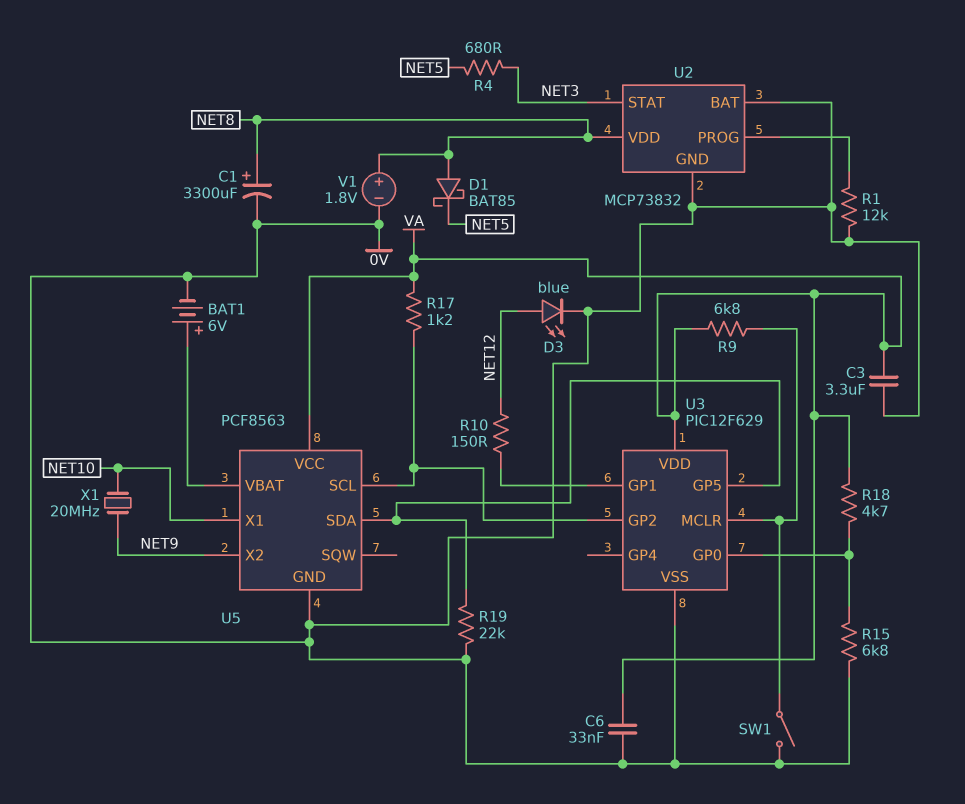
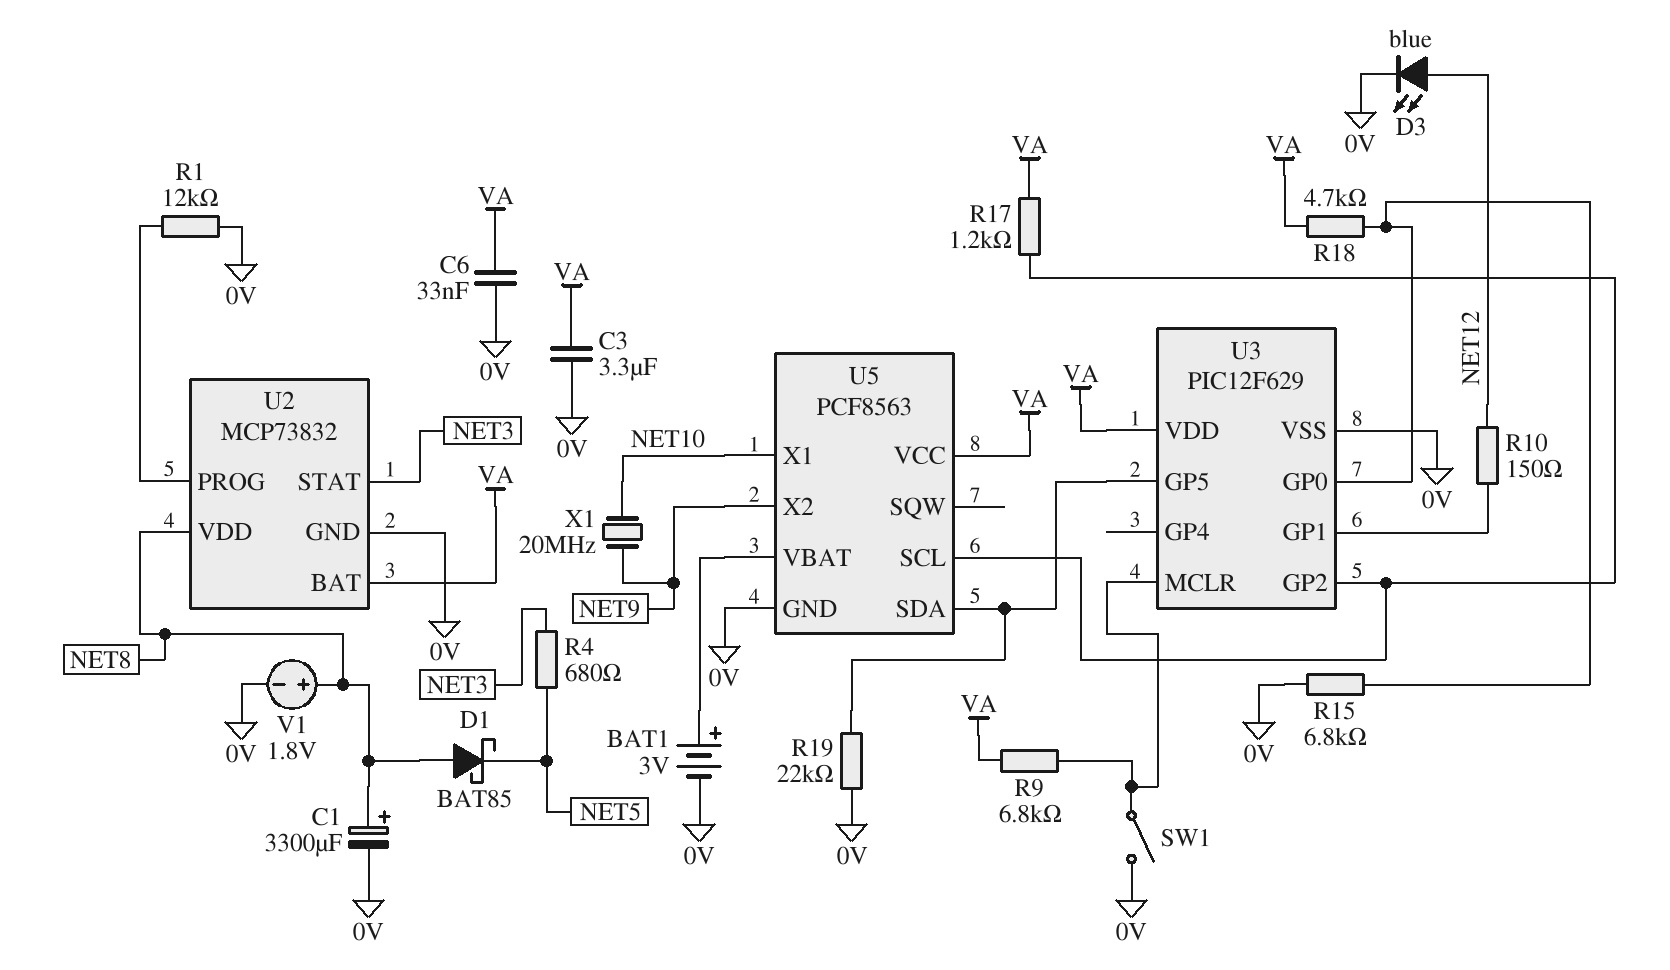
BAT1: 6V (plus U5/VBAT, minus 0V) -> 3V (plus U5/VBAT, minus 0V)
U2 pin BAT: 0V -> VA

